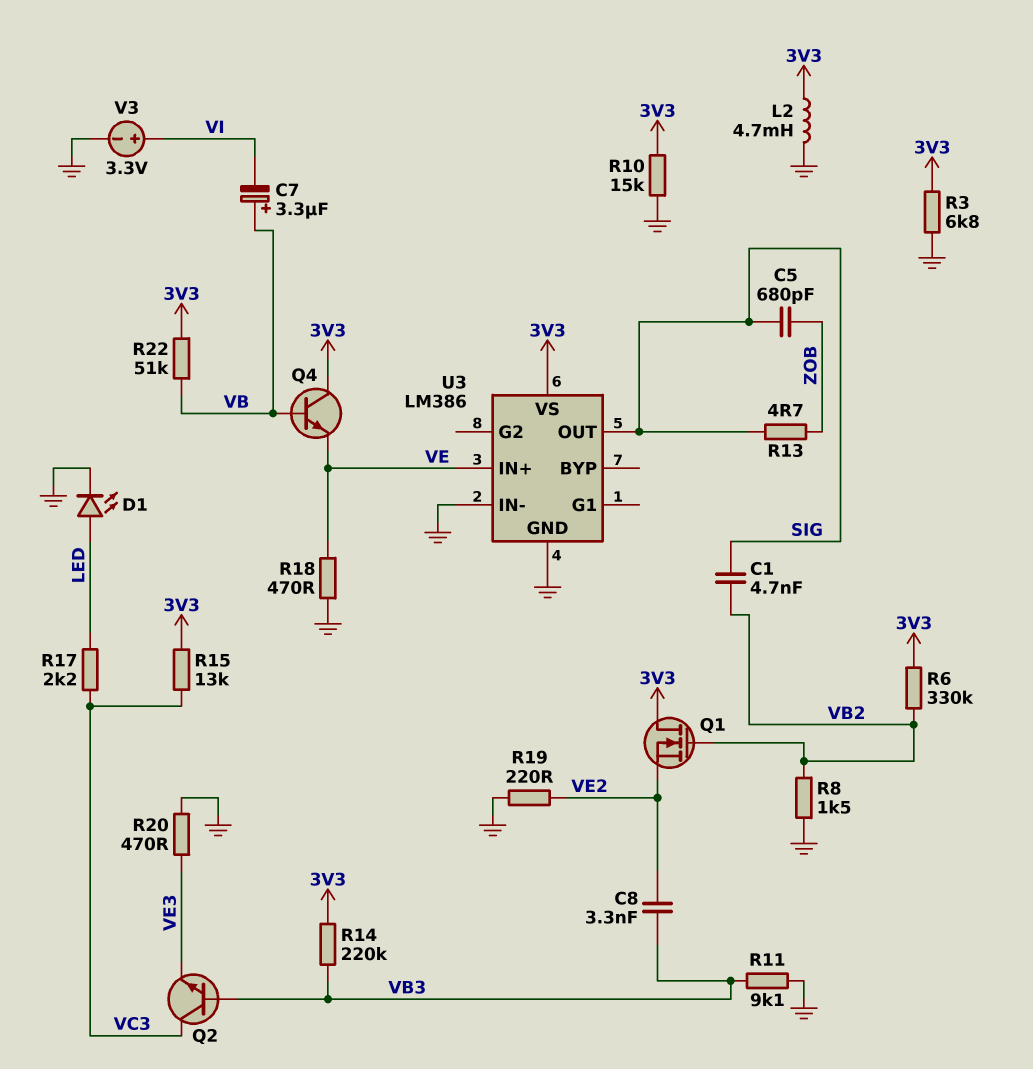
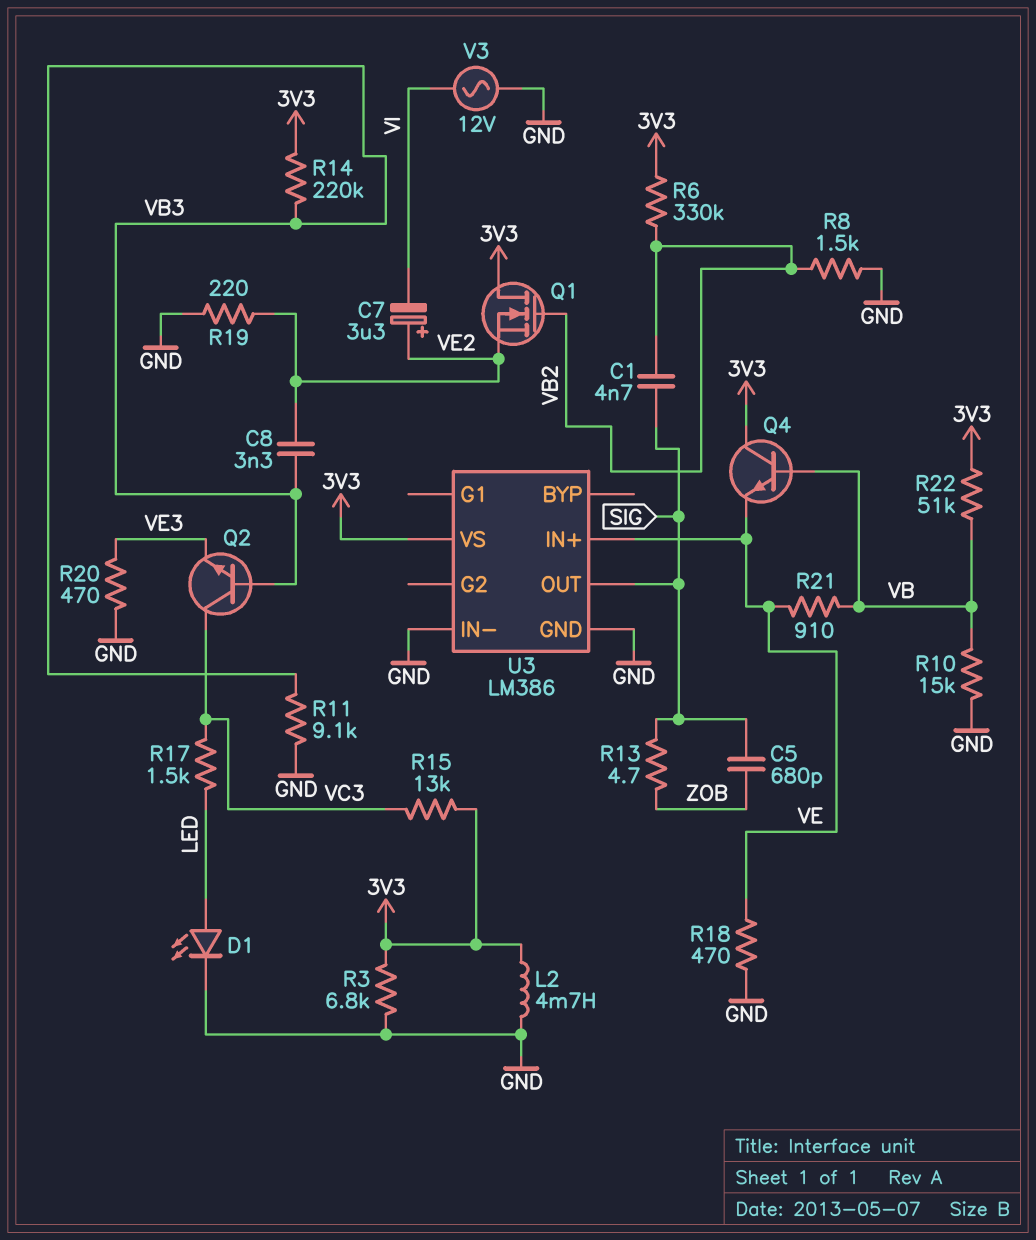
C7: 3.3uF (plus VB, minus VI) -> 3.3uF (plus VE2, minus VI)
R10: 15k (3V3, GND) -> 15k (GND, VB)
R17: 2.2k (LED, VC3) -> 1.5k (LED, VC3)
R21: none -> 910 (VB, VE)
V3: 3.3V (plus VI, minus GND) -> AC 12V (GND, VI)

